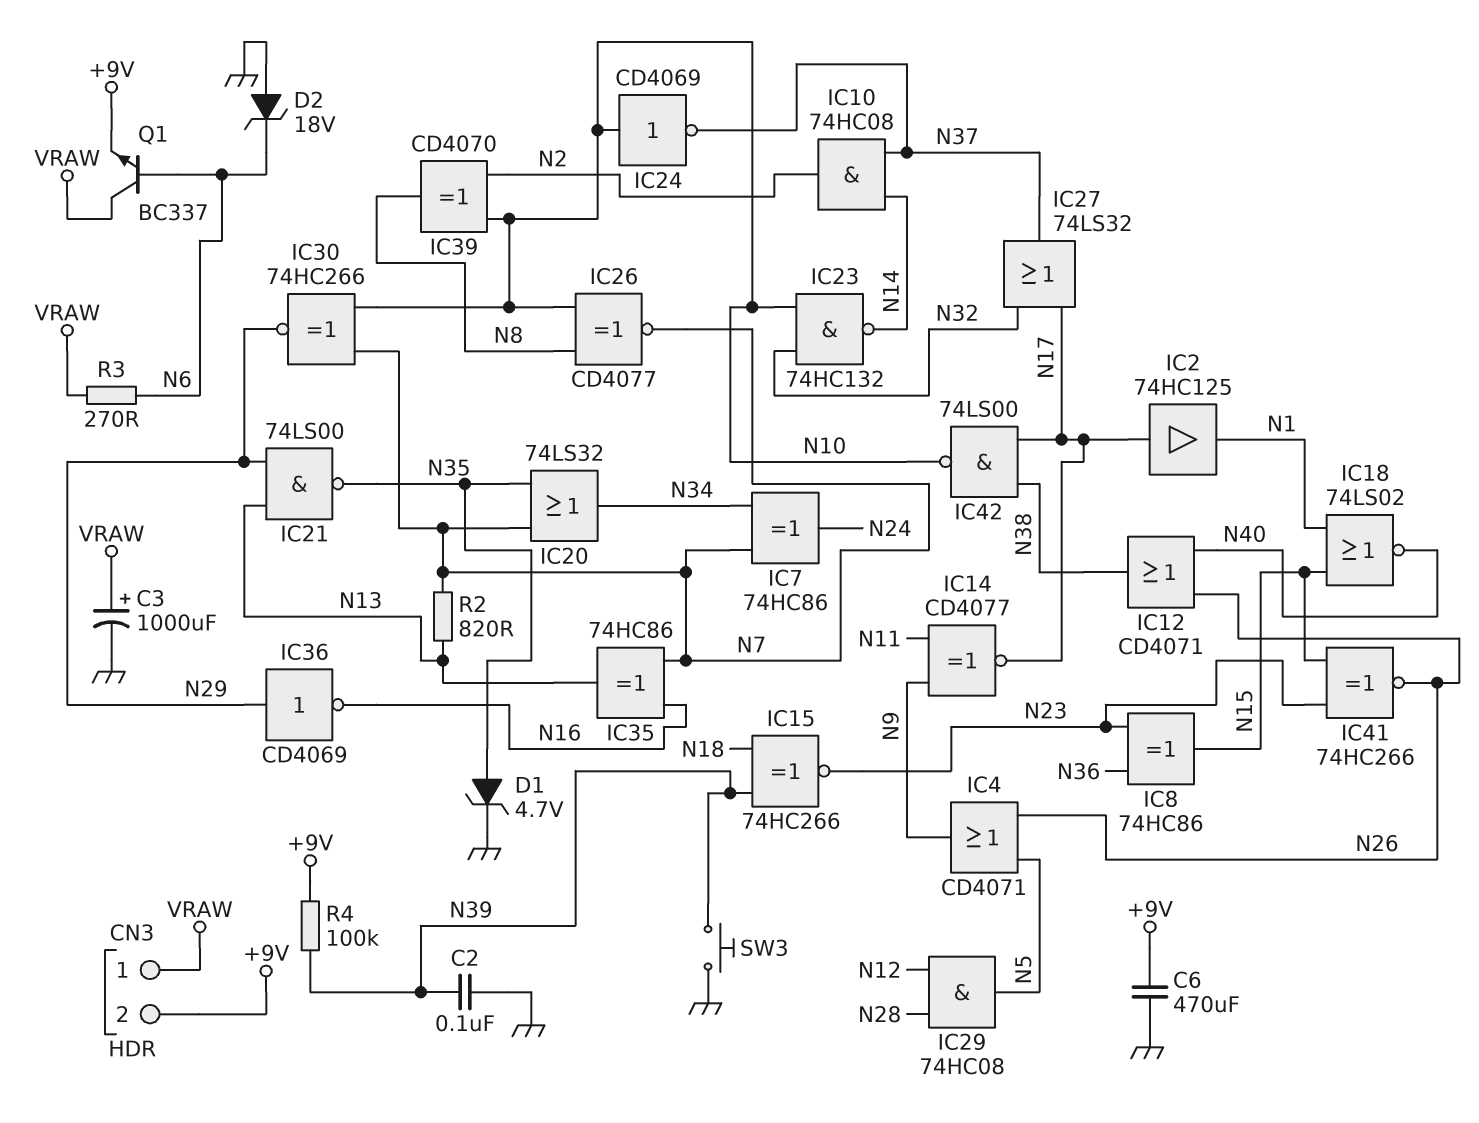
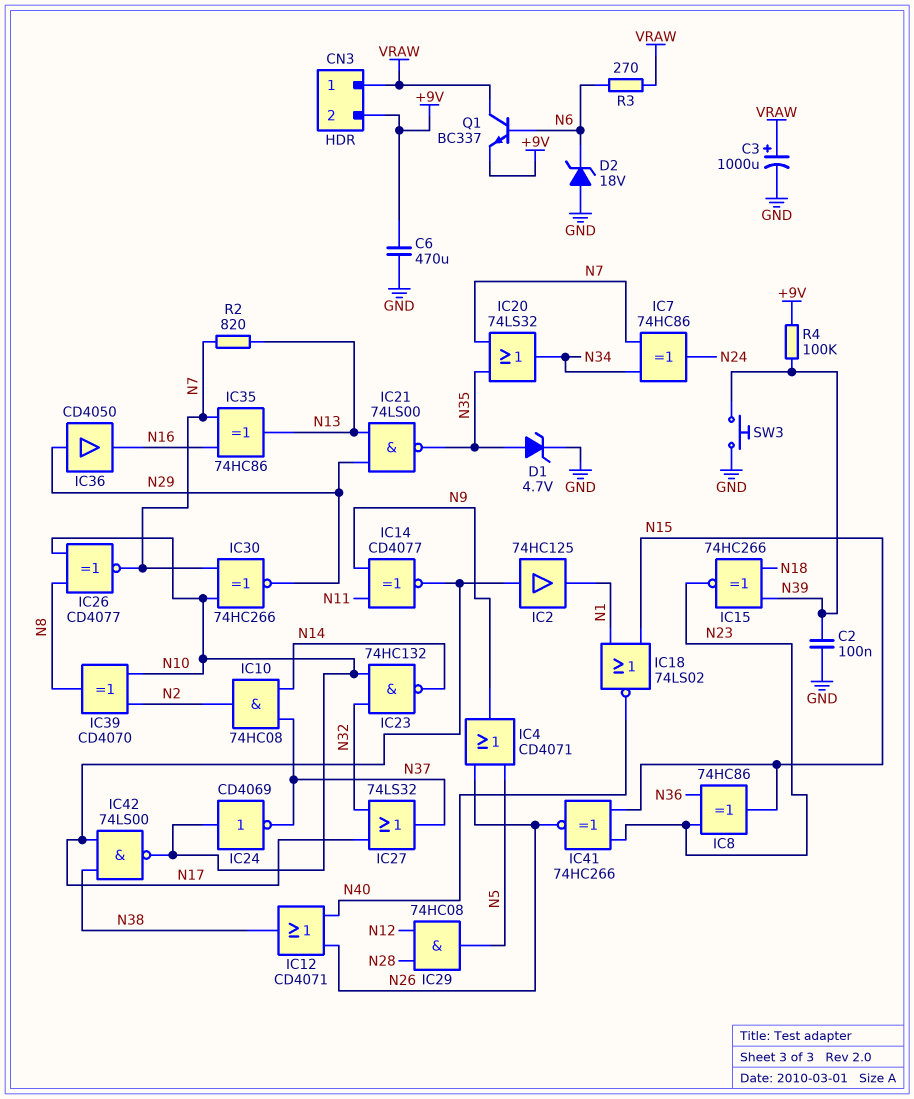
IC36: NOT CD4069 (in N29, out N16) -> buffer CD4050 (in N29, out N16)

